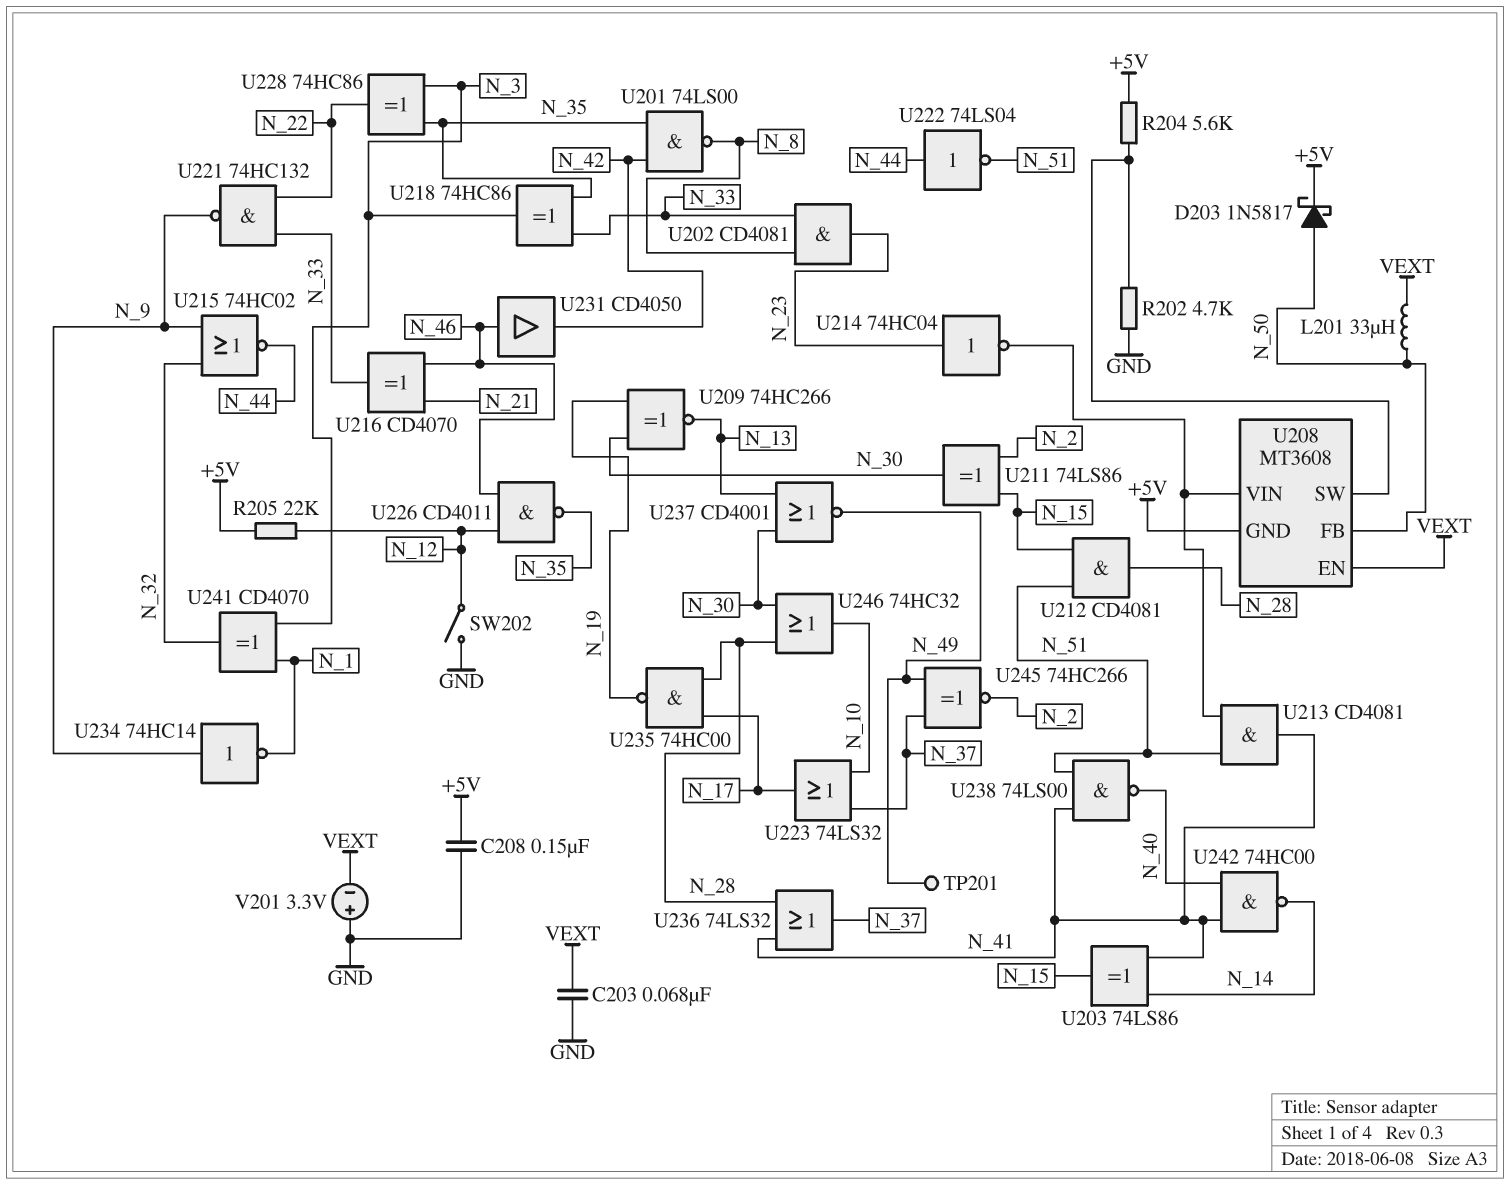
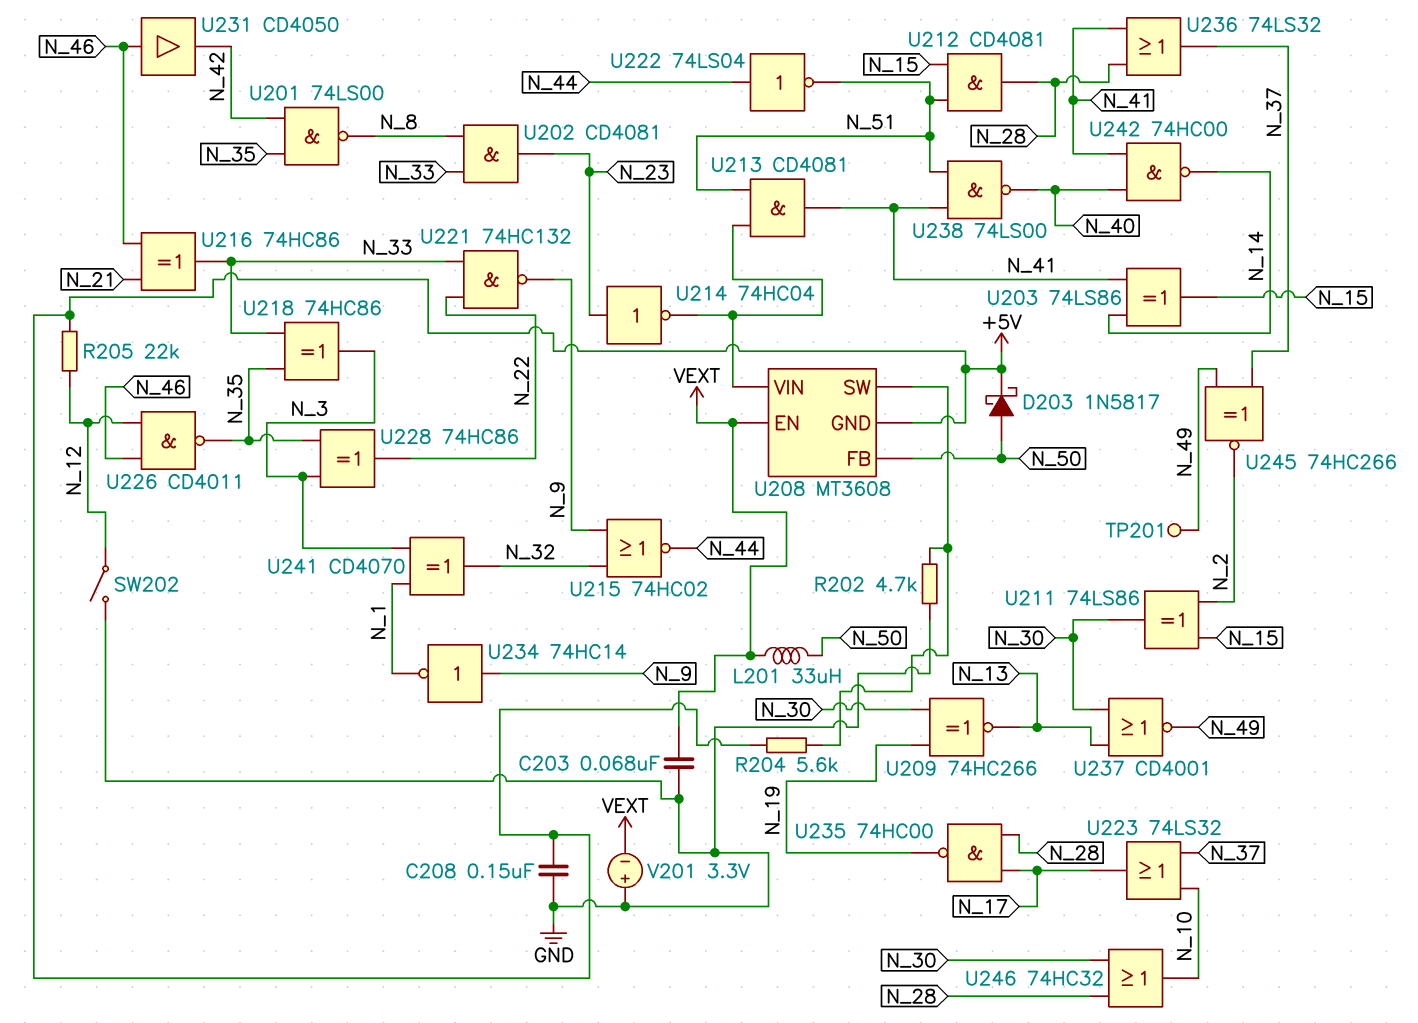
U216: XOR CD4070 (in N_21, in N_46, out N_33) -> XOR 74HC86 (in N_21, in N_46, out N_33)

